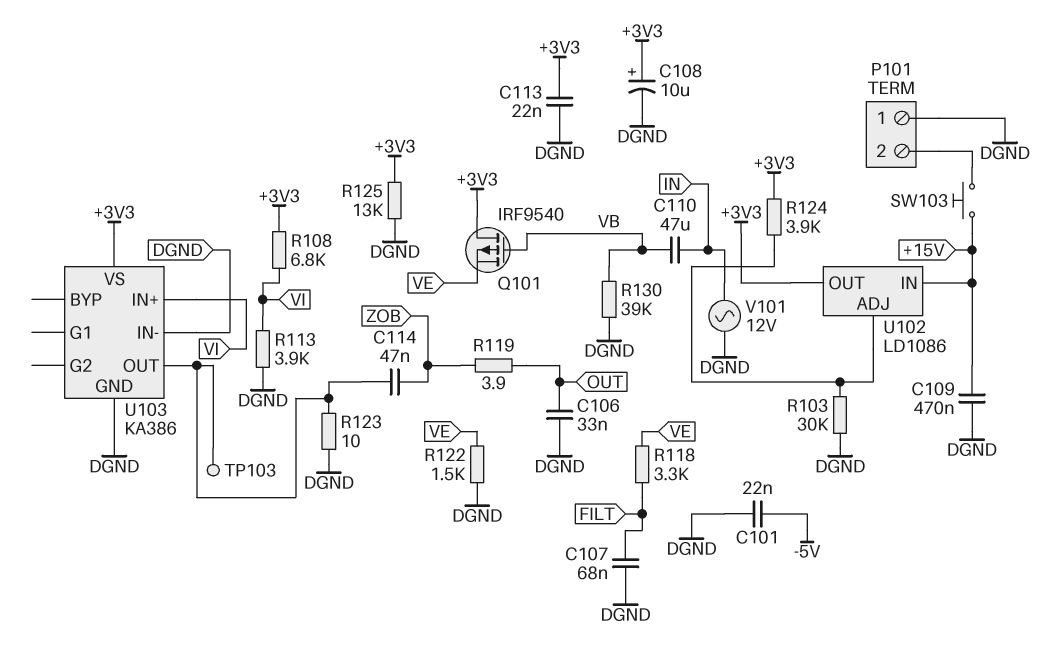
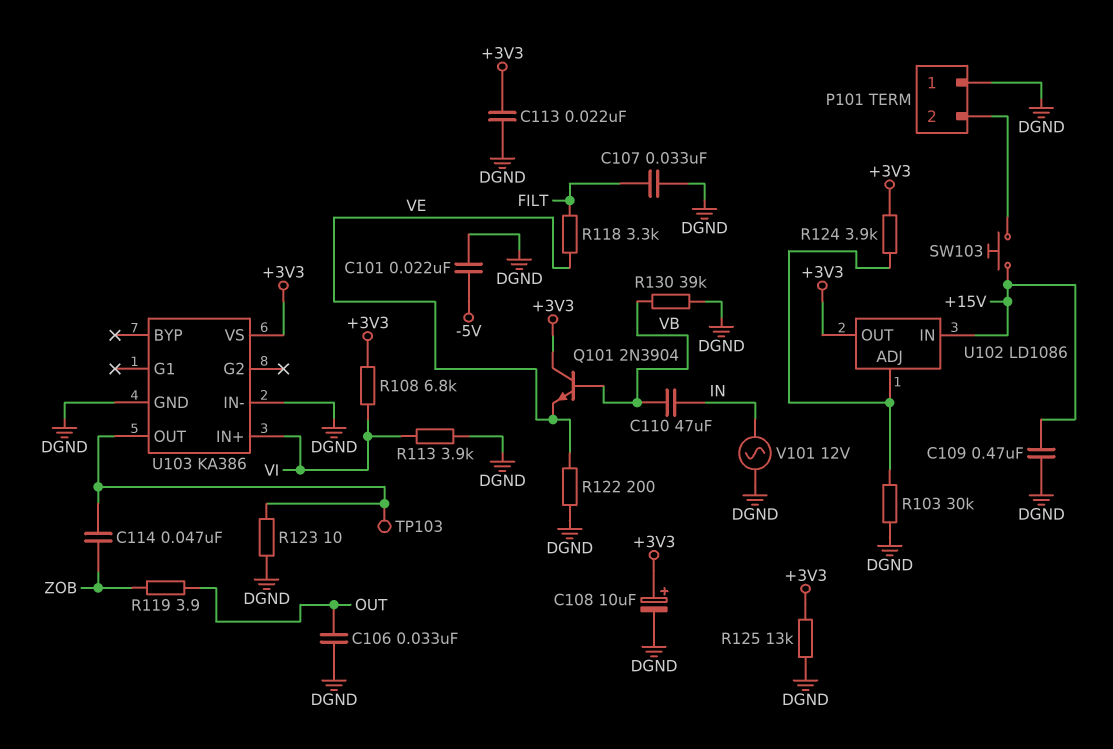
C107: 68nF (DGND, FILT) -> 33nF (DGND, FILT)
Q101: PMOS IRF9540 (G VB, D +3V3, S VE) -> NPN 2N3904 (B VB, C +3V3, E VE)
R122: 1.5k (DGND, VE) -> 200 (DGND, VE)

